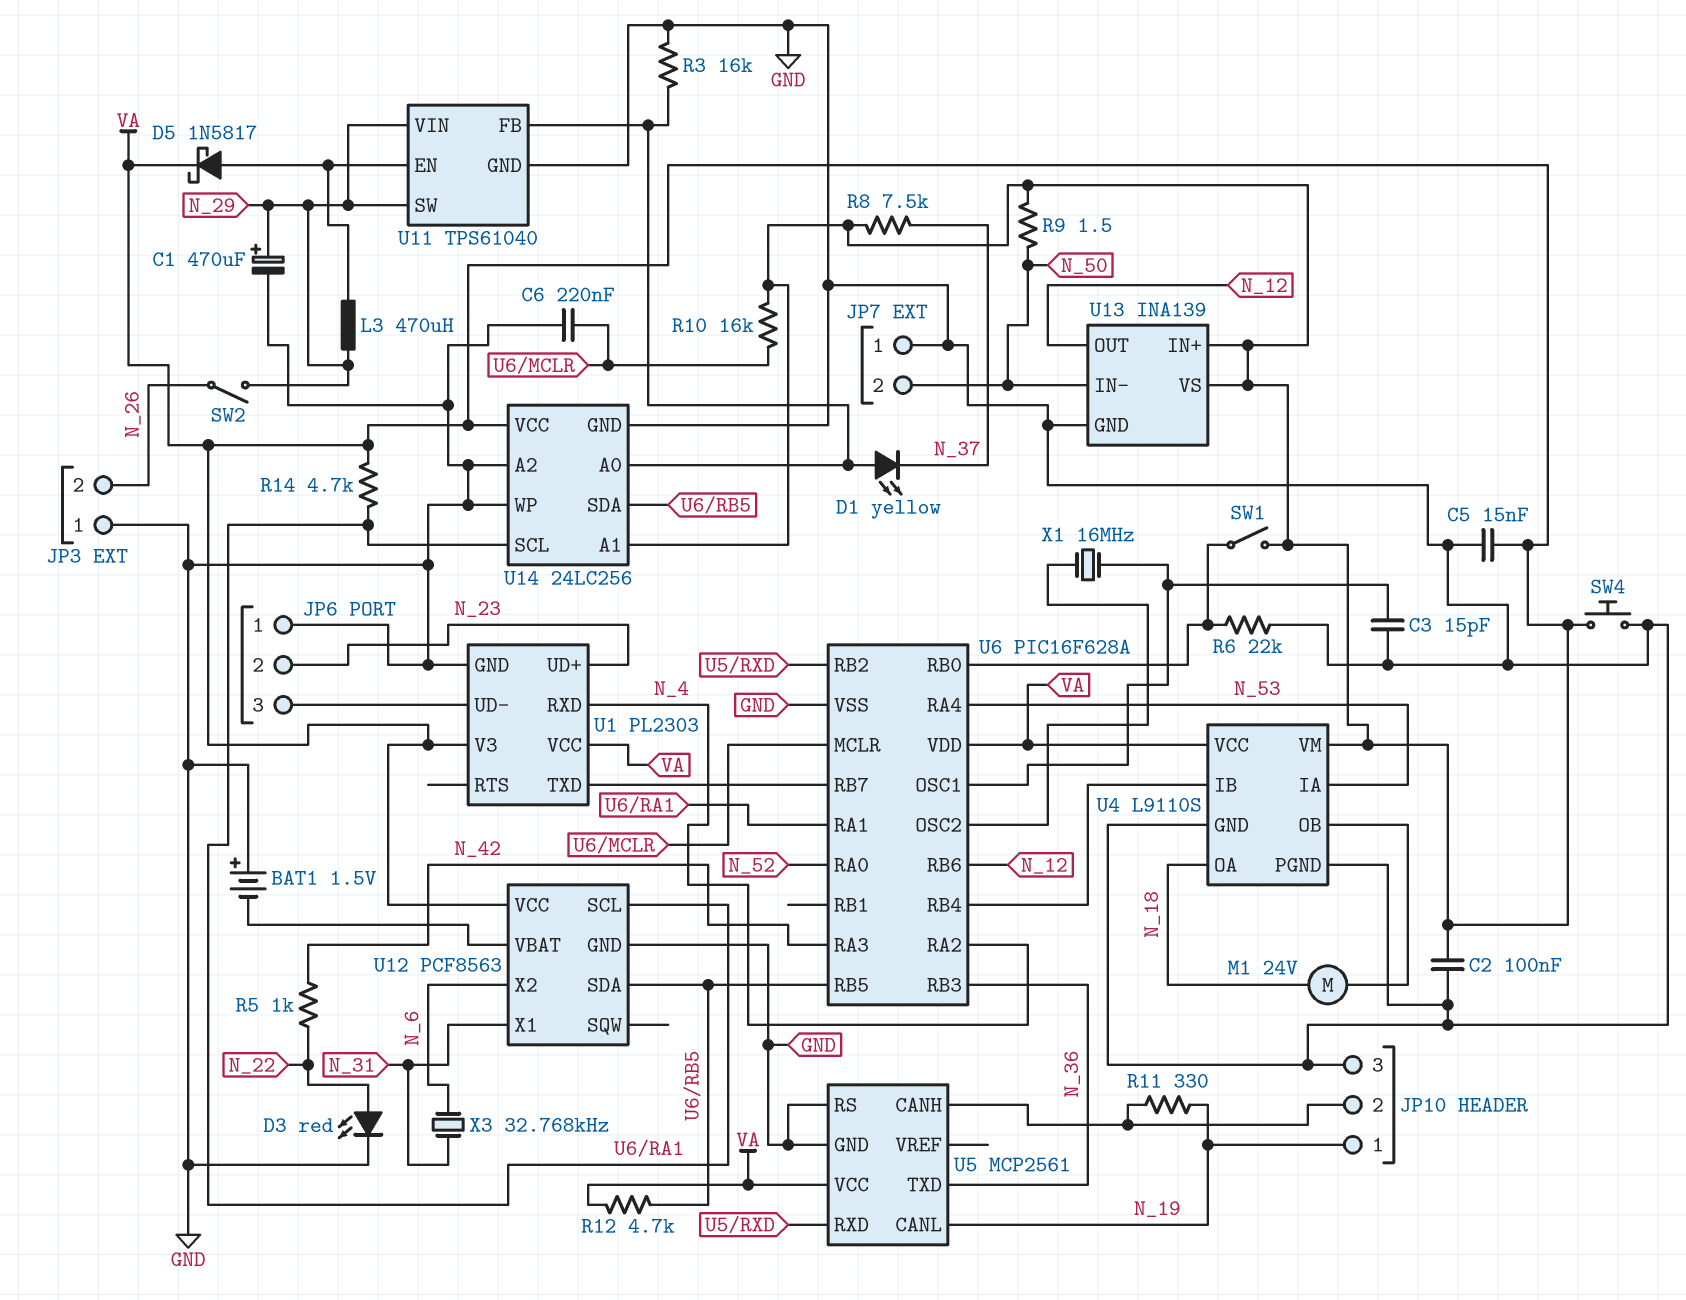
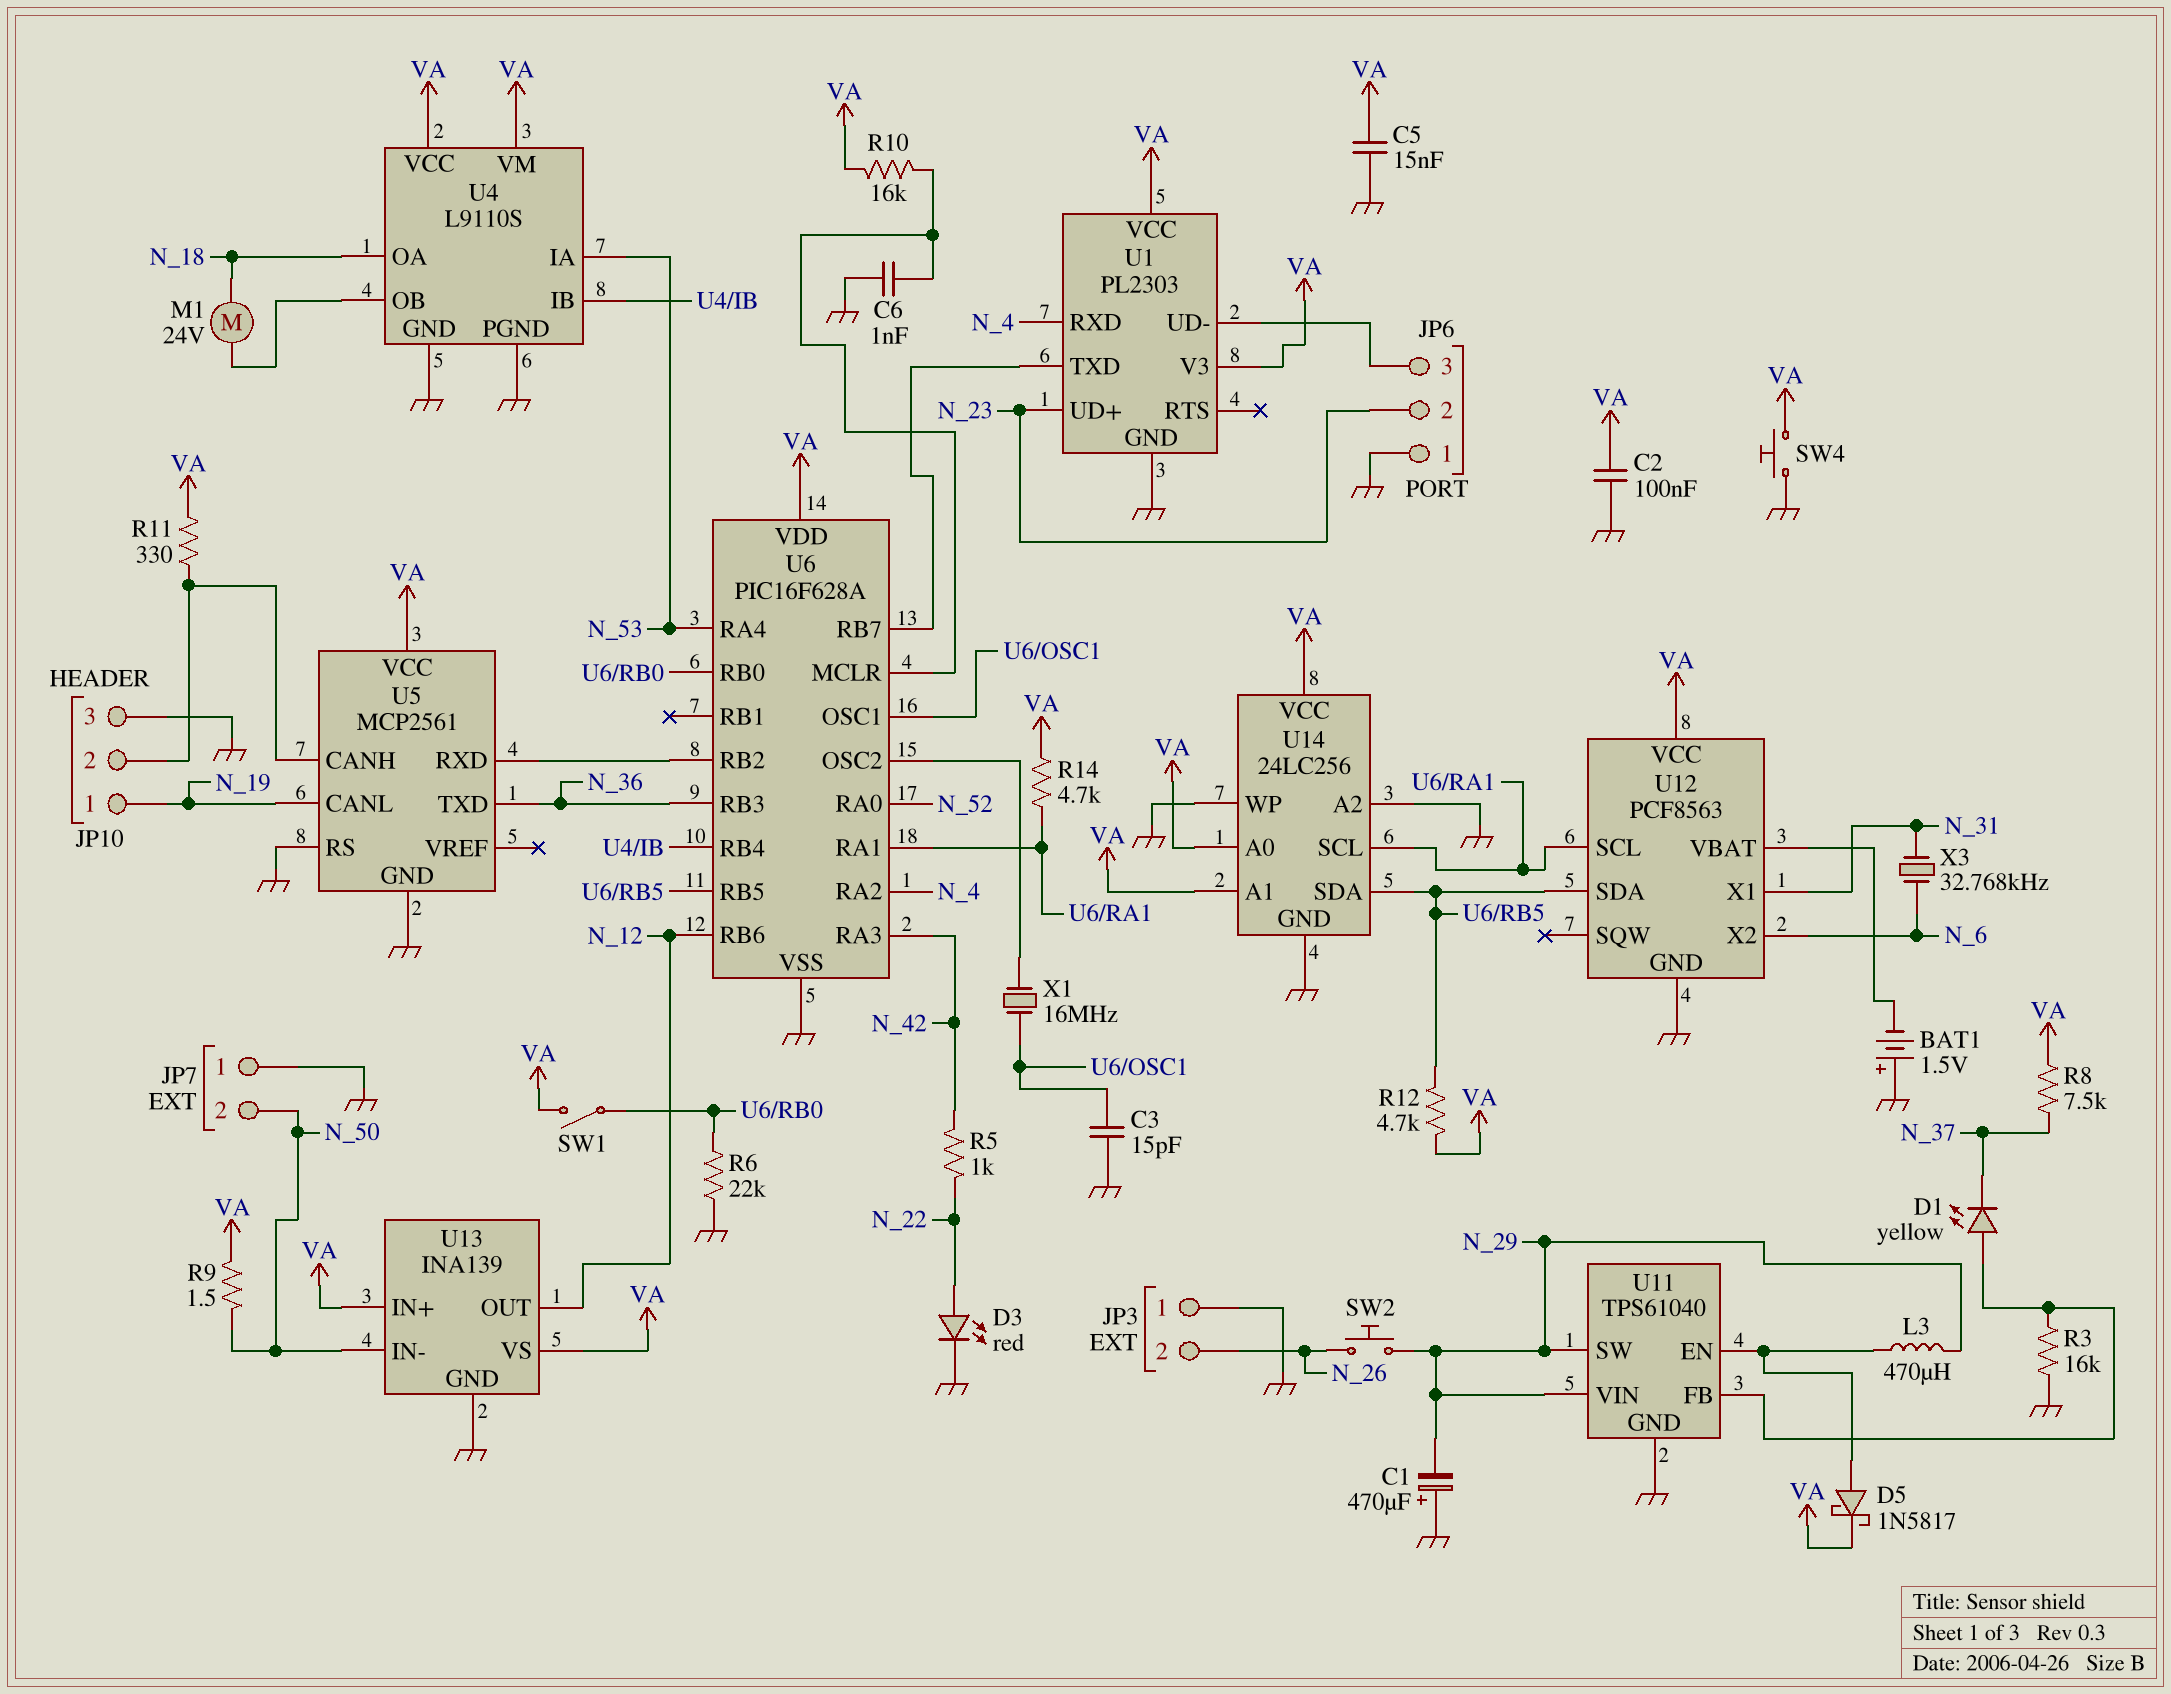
C1: 470uF (plus N_29, minus GND) -> 470uF (plus GND, minus N_29)
C6: 220nF (GND, U6/MCLR) -> 1nF (GND, U6/MCLR)
R11: 330 (JP10/2, N_19) -> 330 (JP10/2, VA)
SW2: switch (N_26, N_29) -> button (N_26, N_29)
U14 pin A0: U11/FB -> VA

